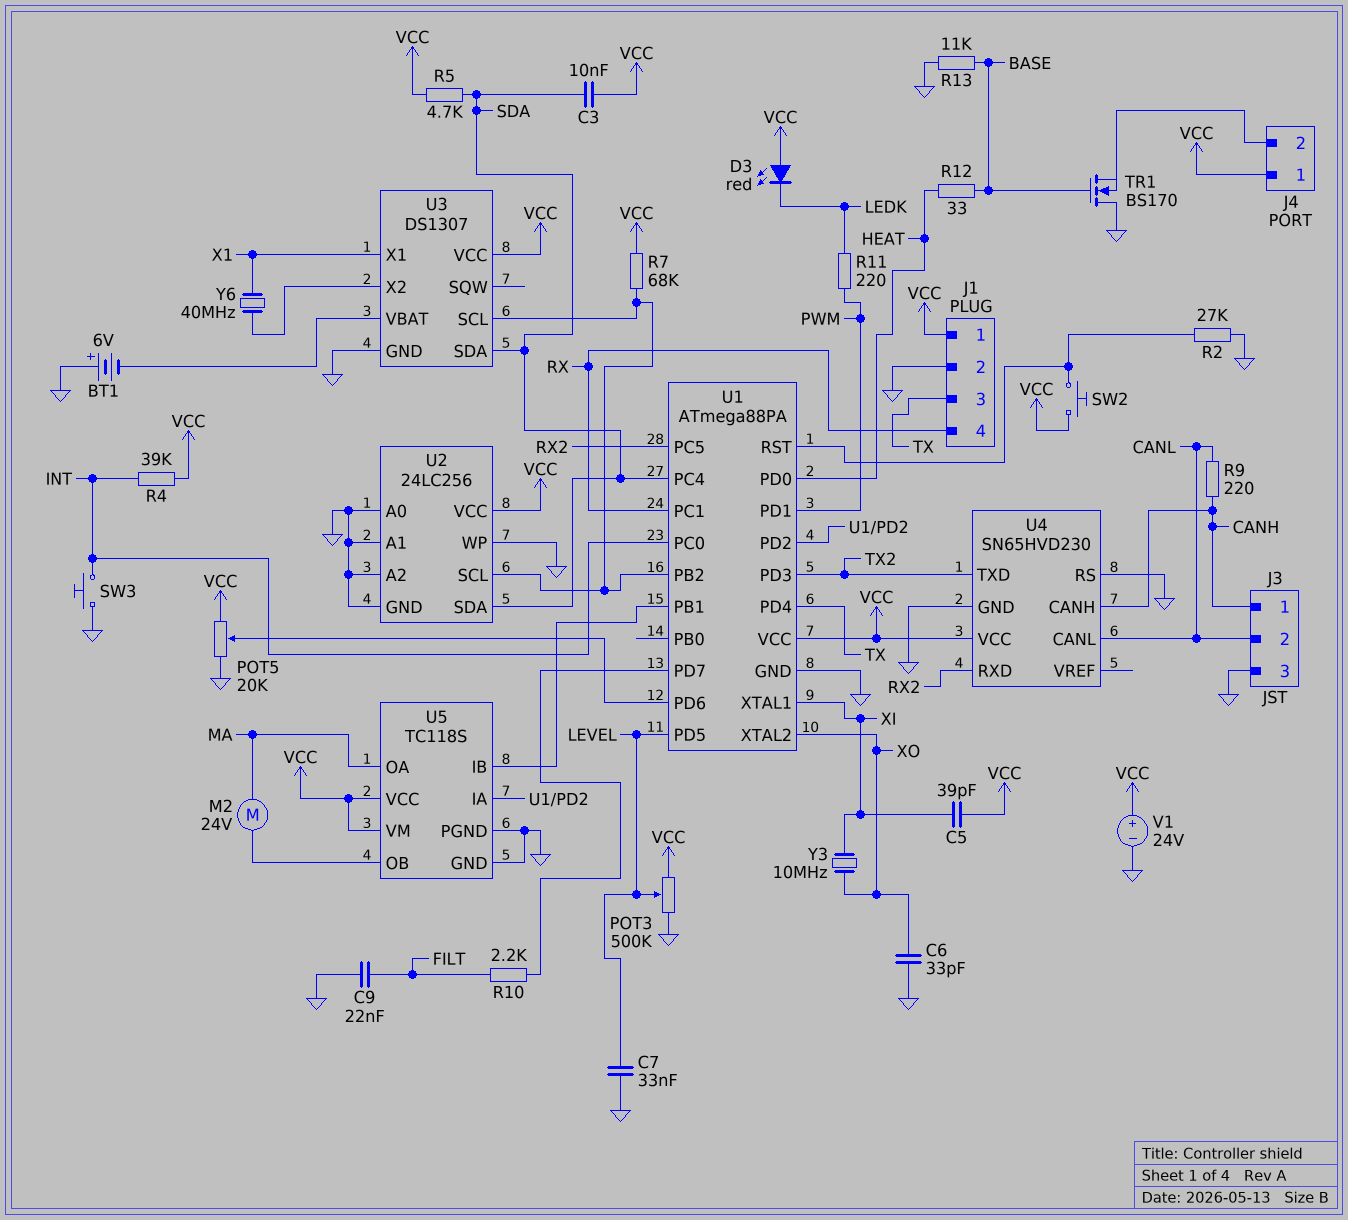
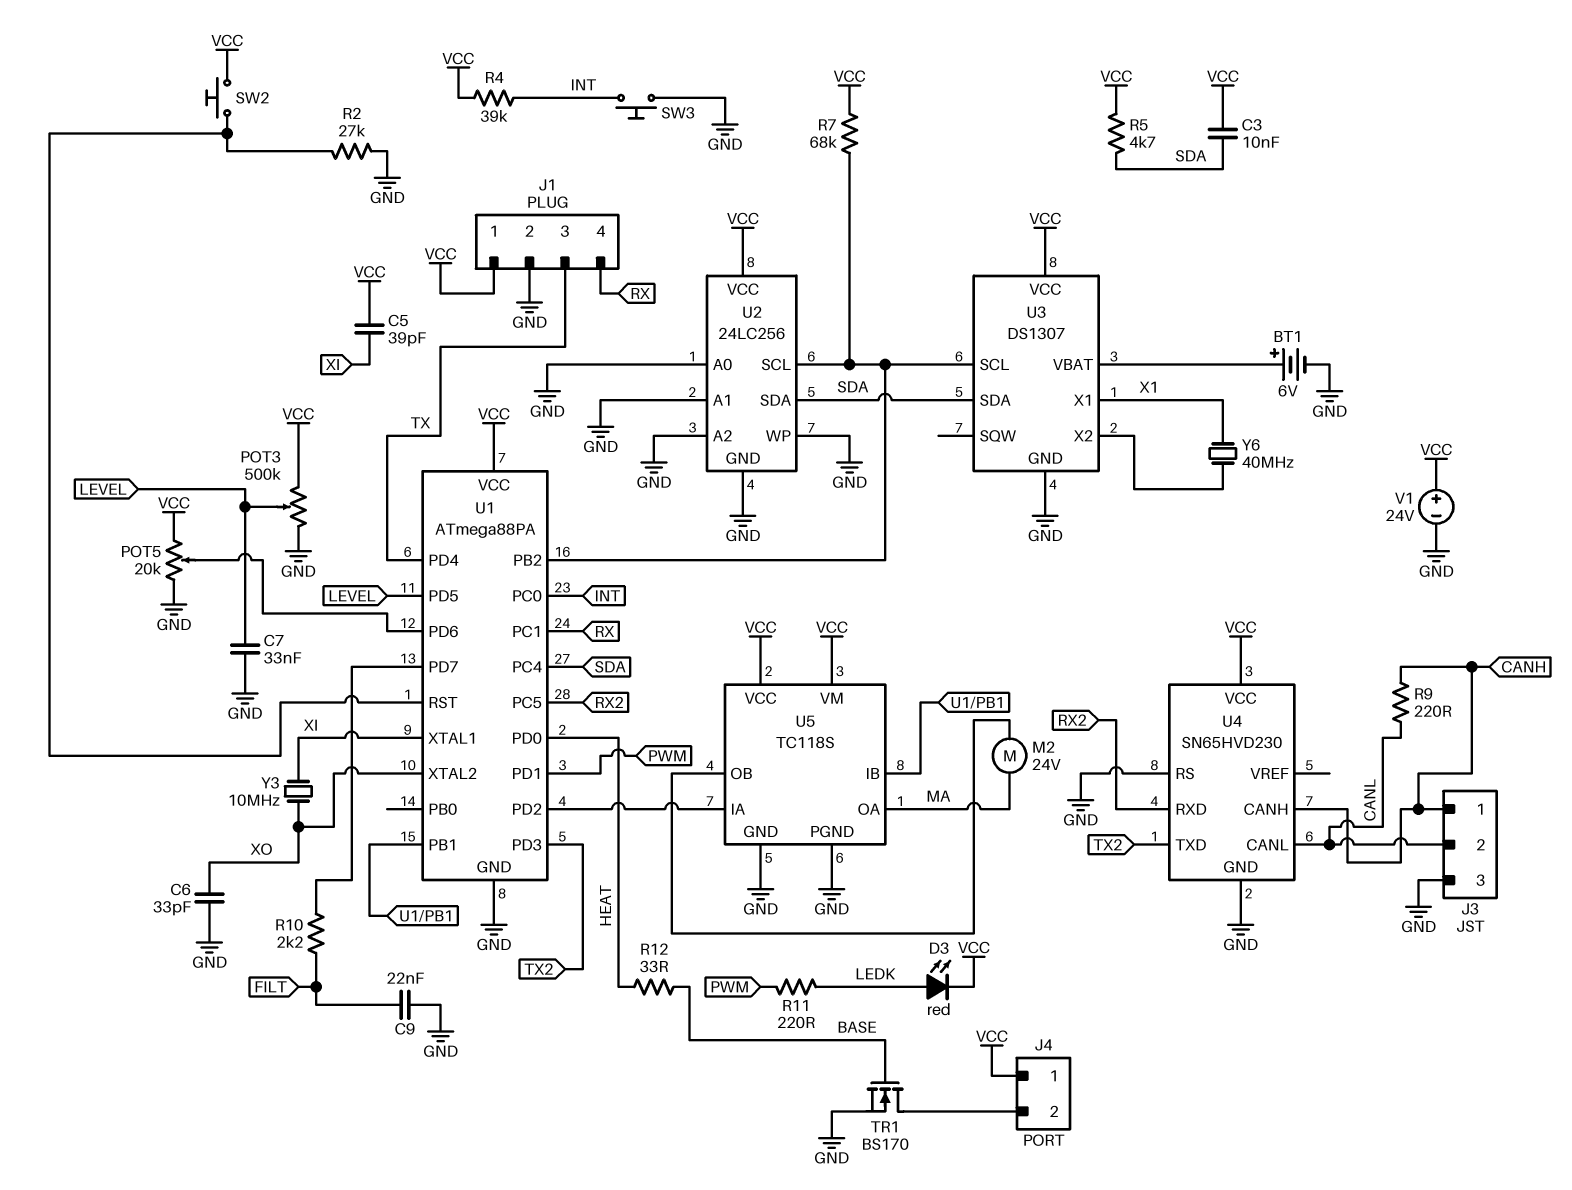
BT1: 6V (plus GND, minus U3/VBAT) -> 6V (plus U3/VBAT, minus GND)
D3: LED red (A VCC, K LEDK) -> LED red (A LEDK, K VCC)
R13: 11k (BASE, GND) -> none
TR1: NMOS BS170 (G BASE, D GND, S J4/2) -> NMOS BS170 (G BASE, D J4/2, S GND)

